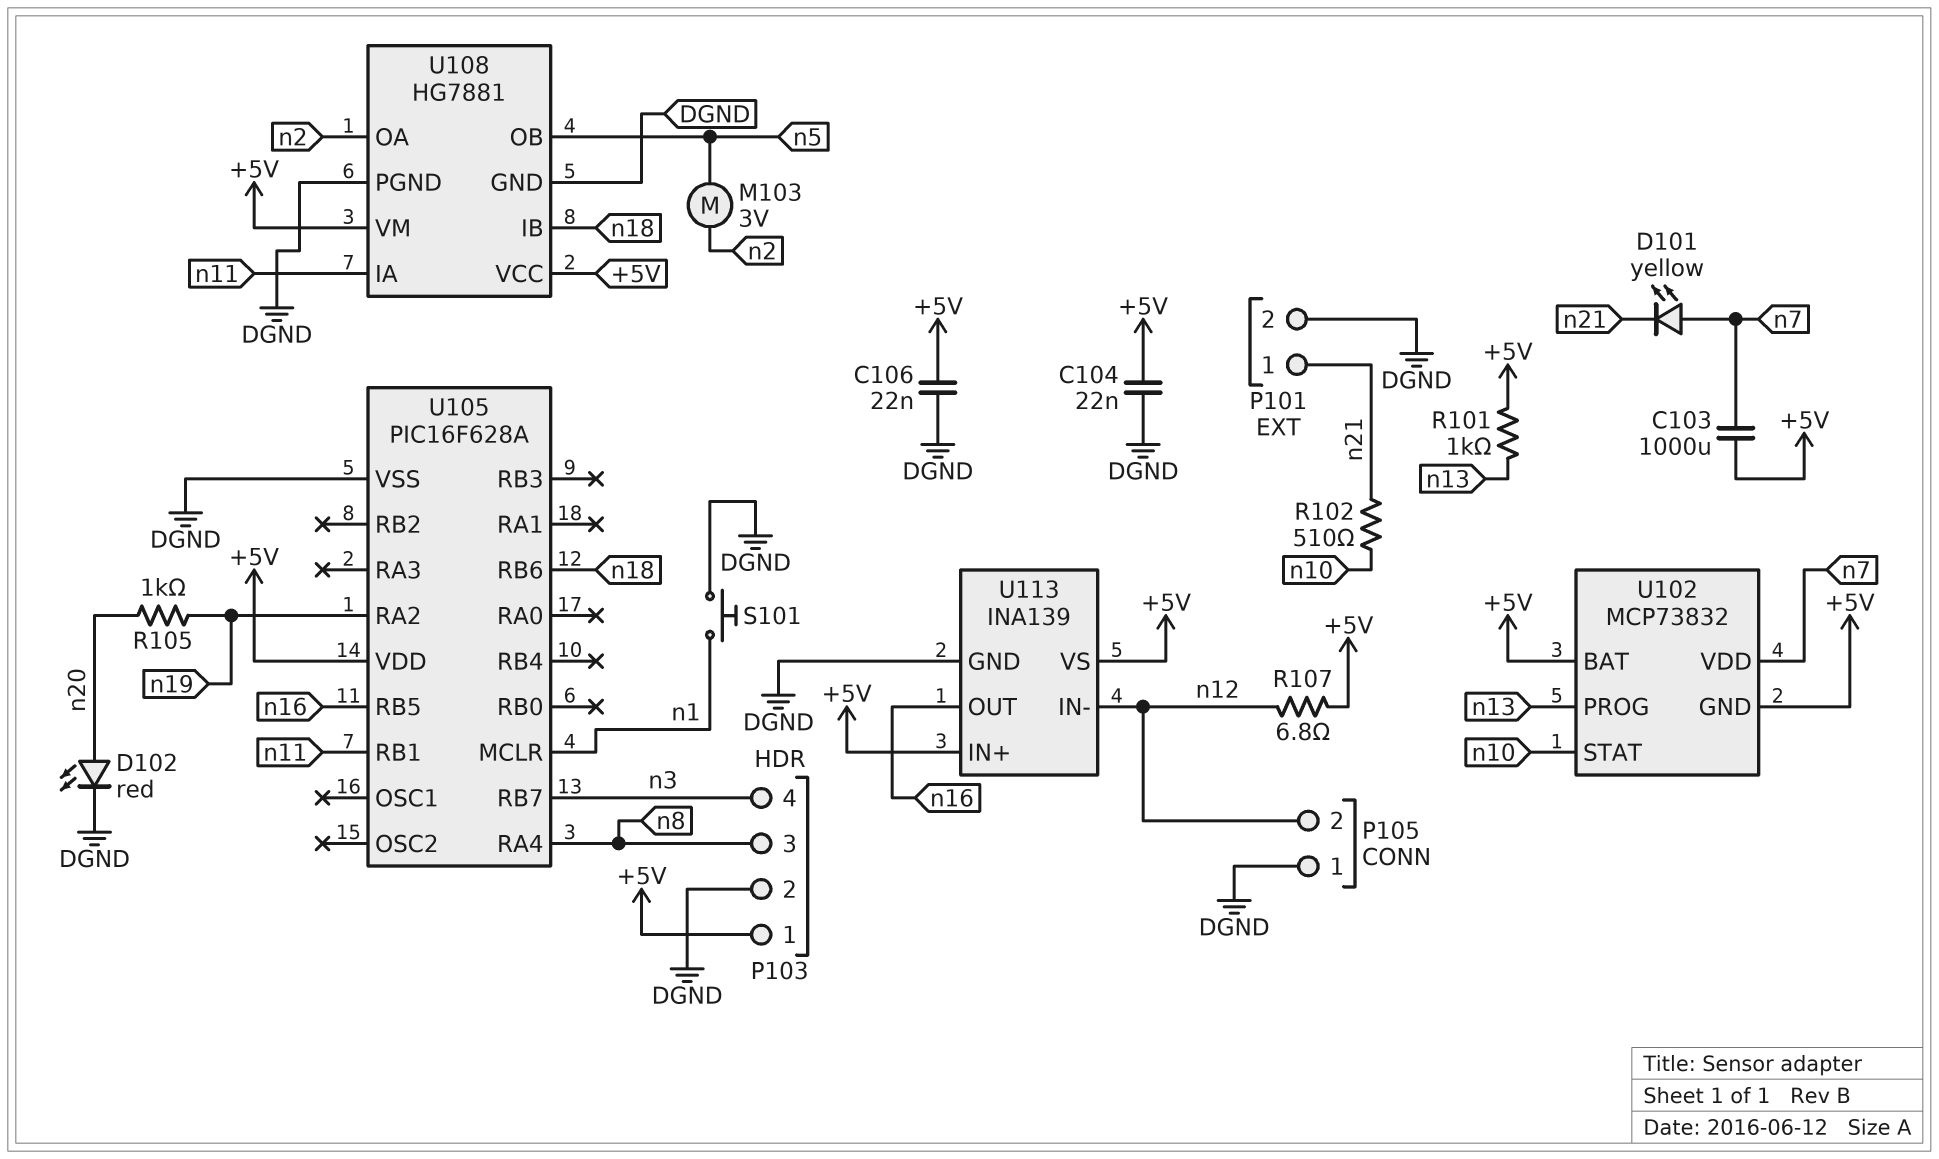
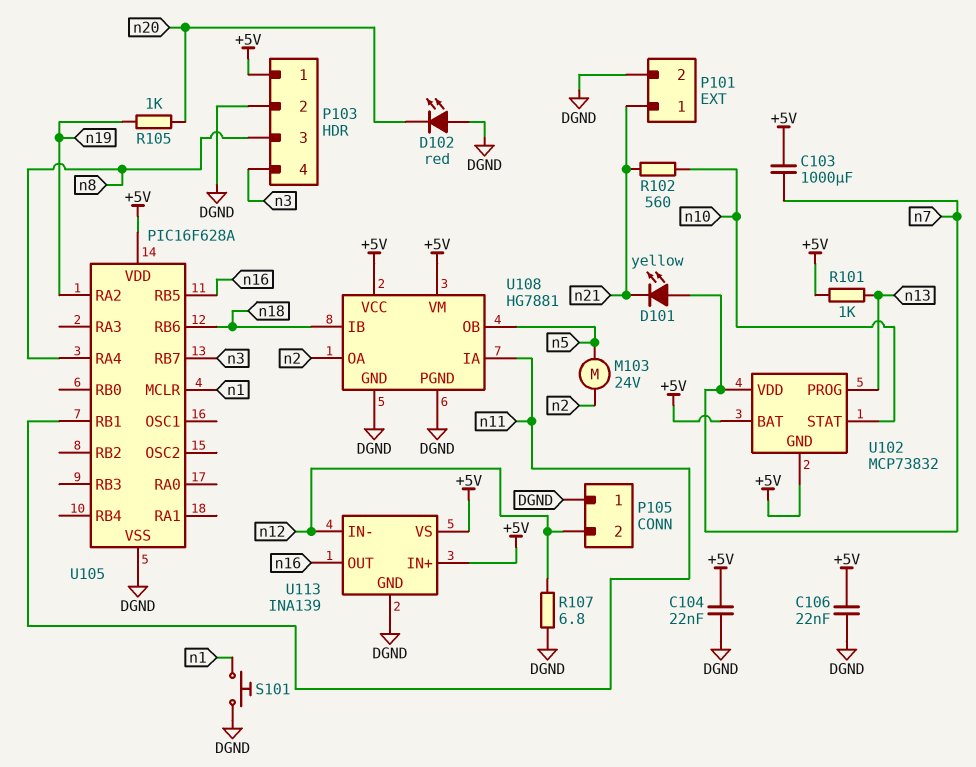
D102: LED red (A n20, K DGND) -> LED red (A DGND, K n20)
M103: motor 3V (n2, n5) -> motor 24V (n2, n5)
R102: 510 (n10, n21) -> 560 (n10, n21)
R107: 6.8 (+5V, n12) -> 6.8 (DGND, n12)

